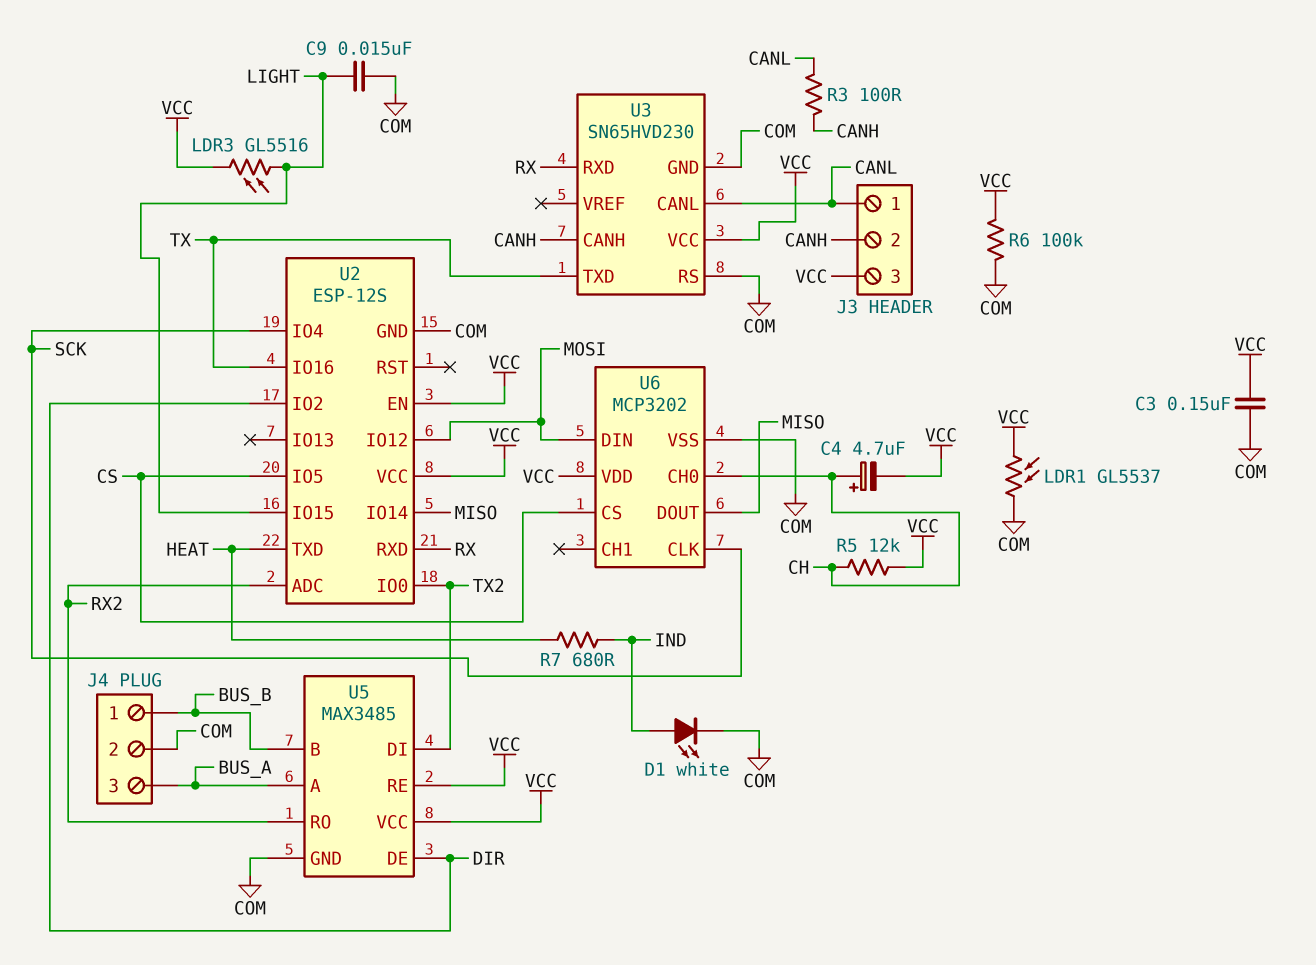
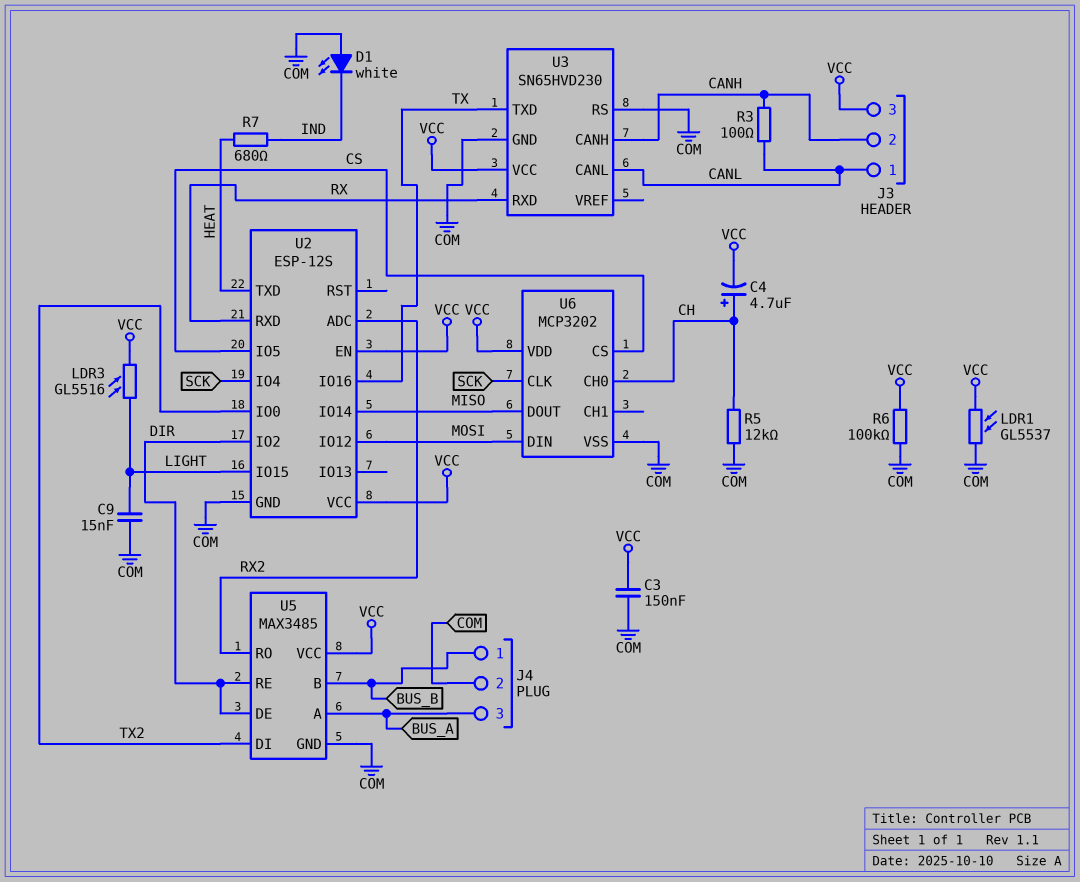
D1: LED white (A IND, K COM) -> LED white (A COM, K IND)
R5: 12k (CH, VCC) -> 12k (CH, COM)
U5 pin RE: VCC -> DIR

